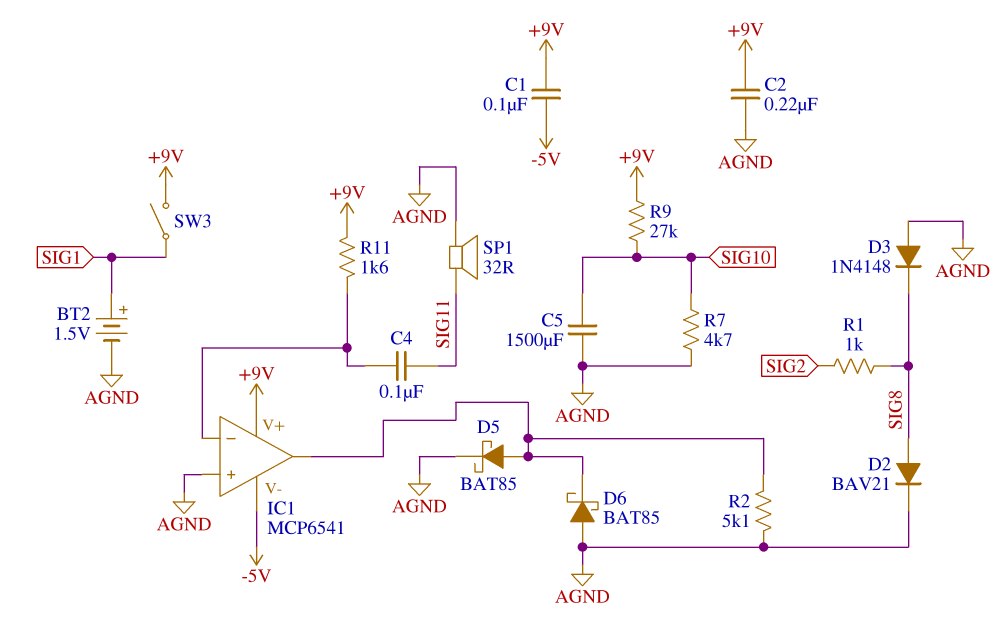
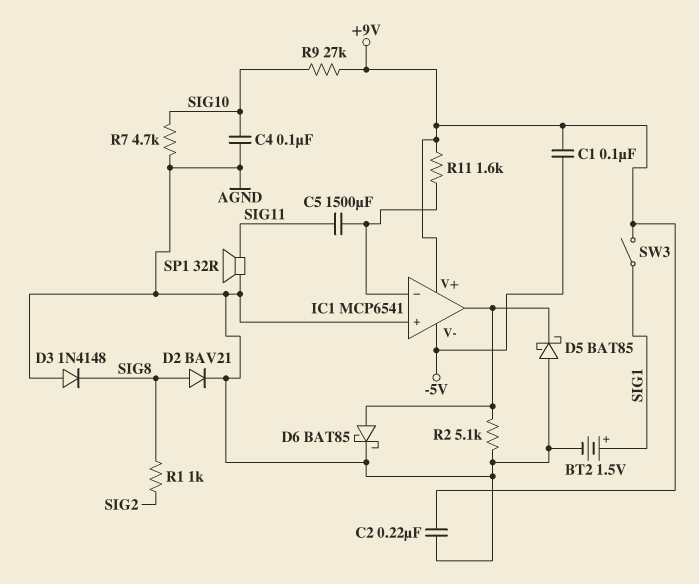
C4: 100nF (IC1/in-, SIG11) -> 100nF (AGND, SIG10)
C5: 1500uF (AGND, SIG10) -> 1500uF (IC1/in-, SIG11)
D5: schottky BAT85 (A IC1/out, K AGND) -> schottky BAT85 (A AGND, K IC1/out)
D6: schottky BAT85 (A AGND, K IC1/out) -> schottky BAT85 (A IC1/out, K AGND)

